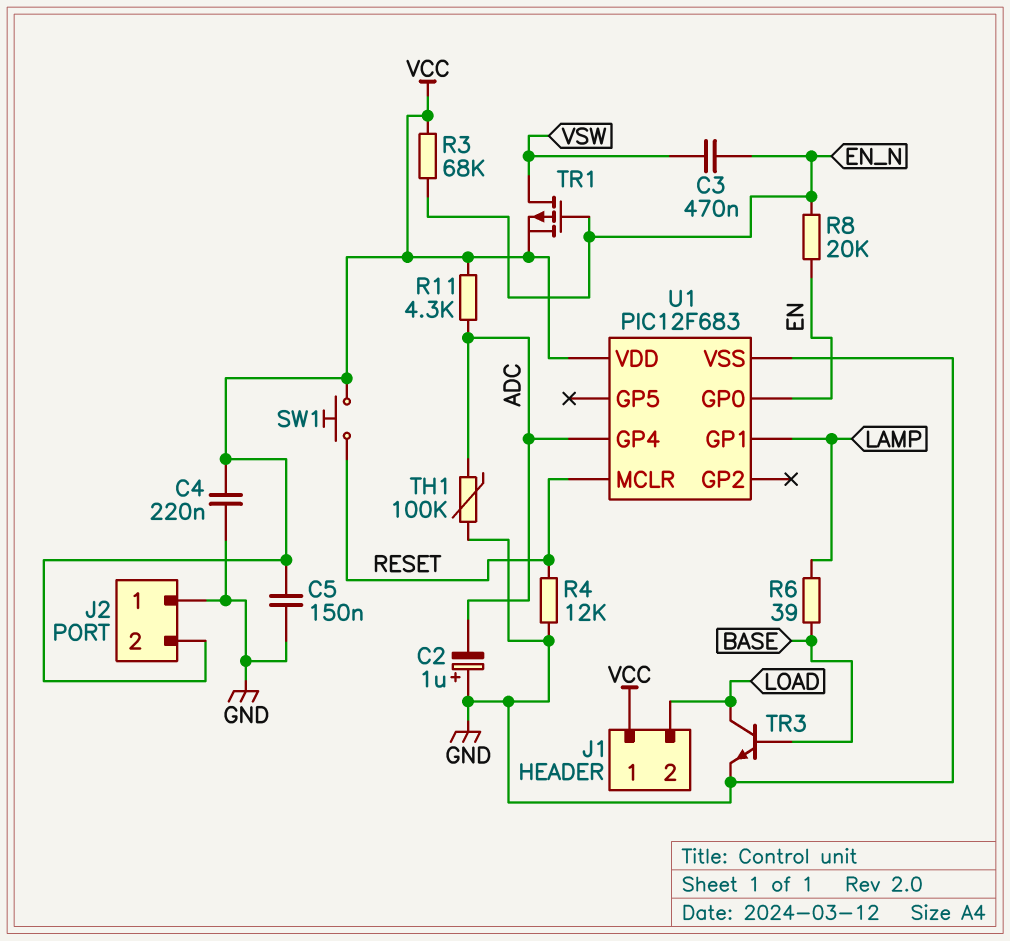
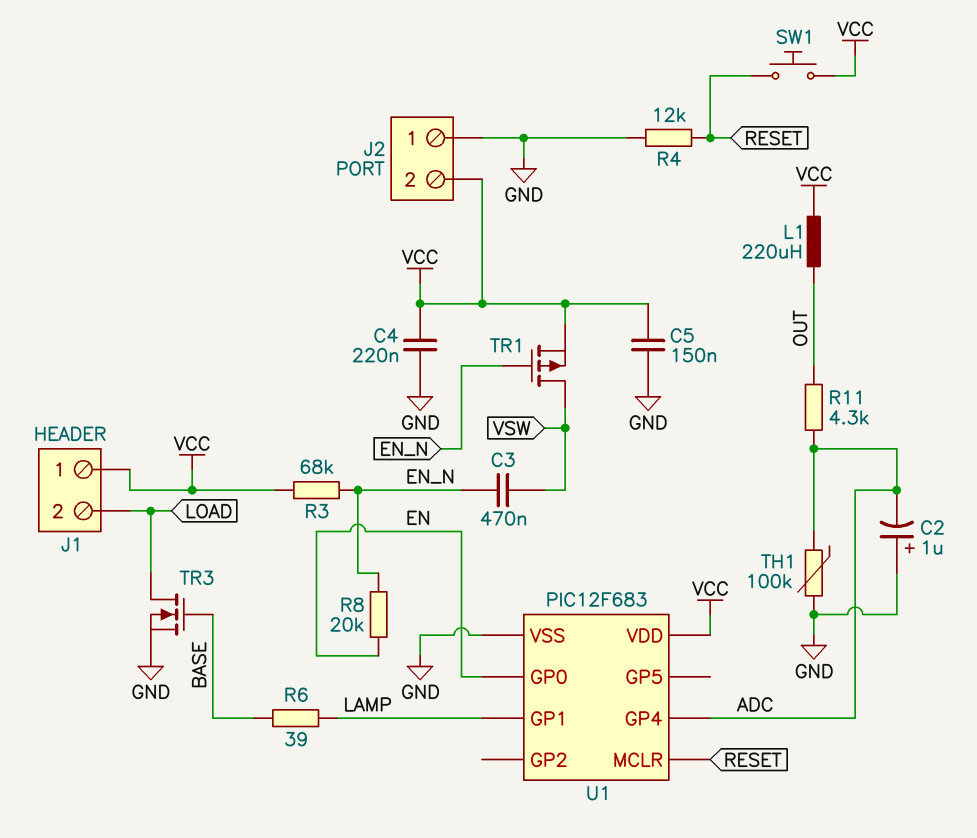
L1: none -> 220uH (OUT, VCC)
R11: 4.3k (ADC, VCC) -> 4.3k (ADC, OUT)
TR3: NPN (B BASE, C LOAD, E GND) -> NMOS (G BASE, D LOAD, S GND)

